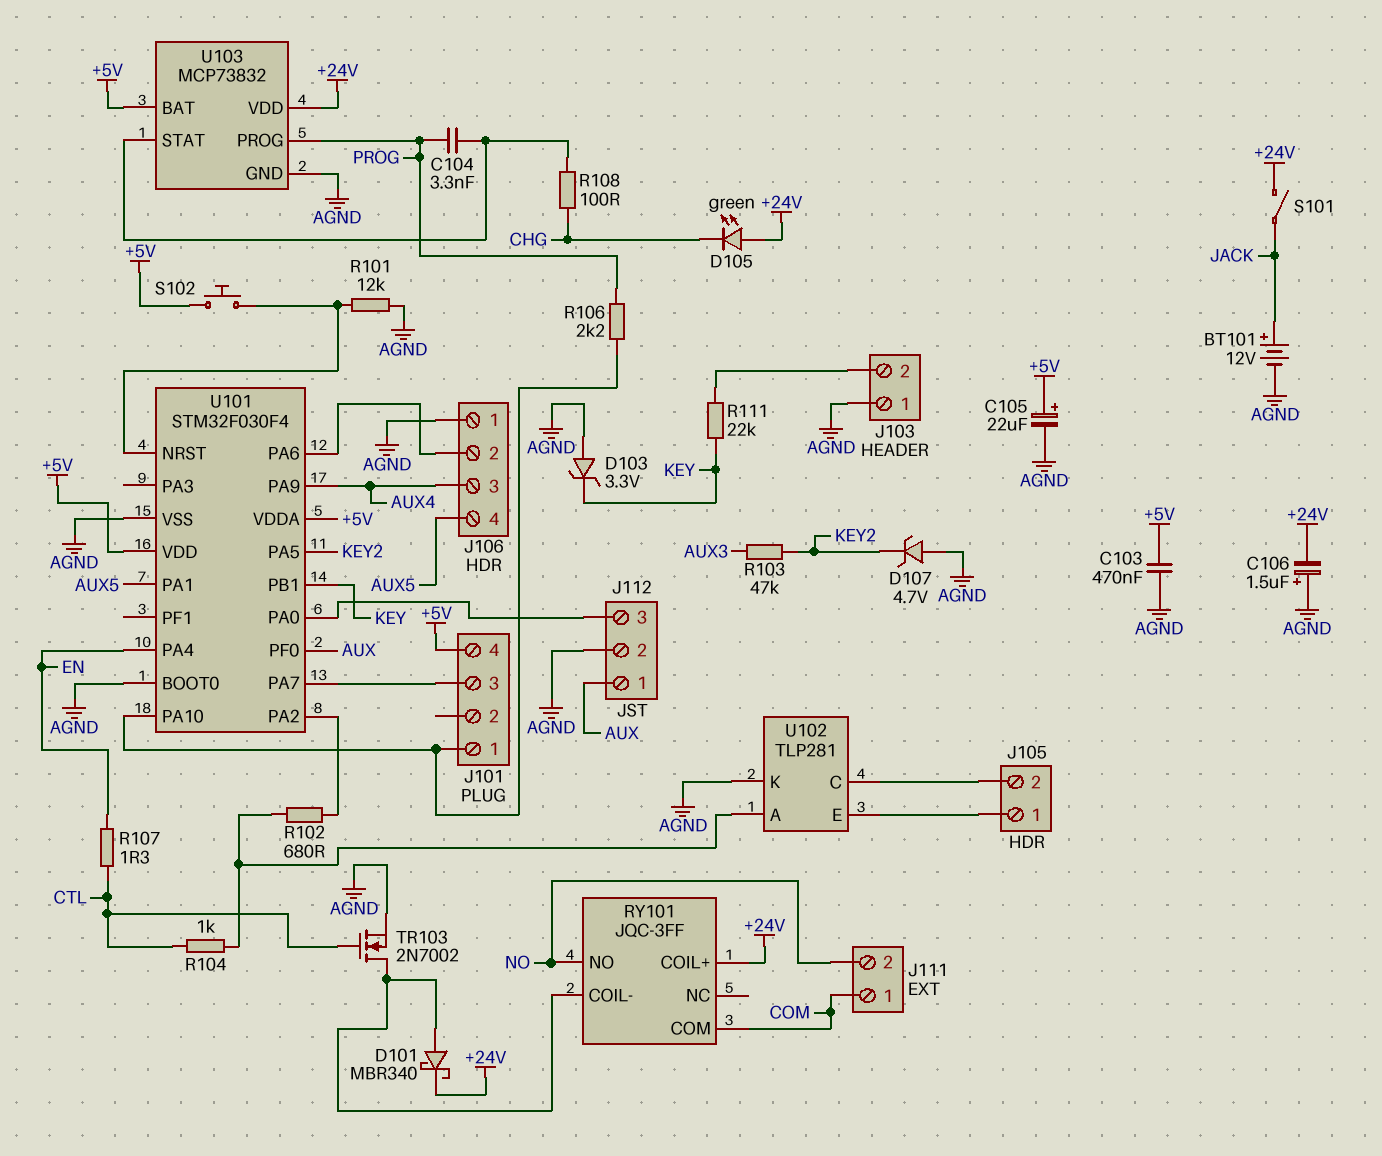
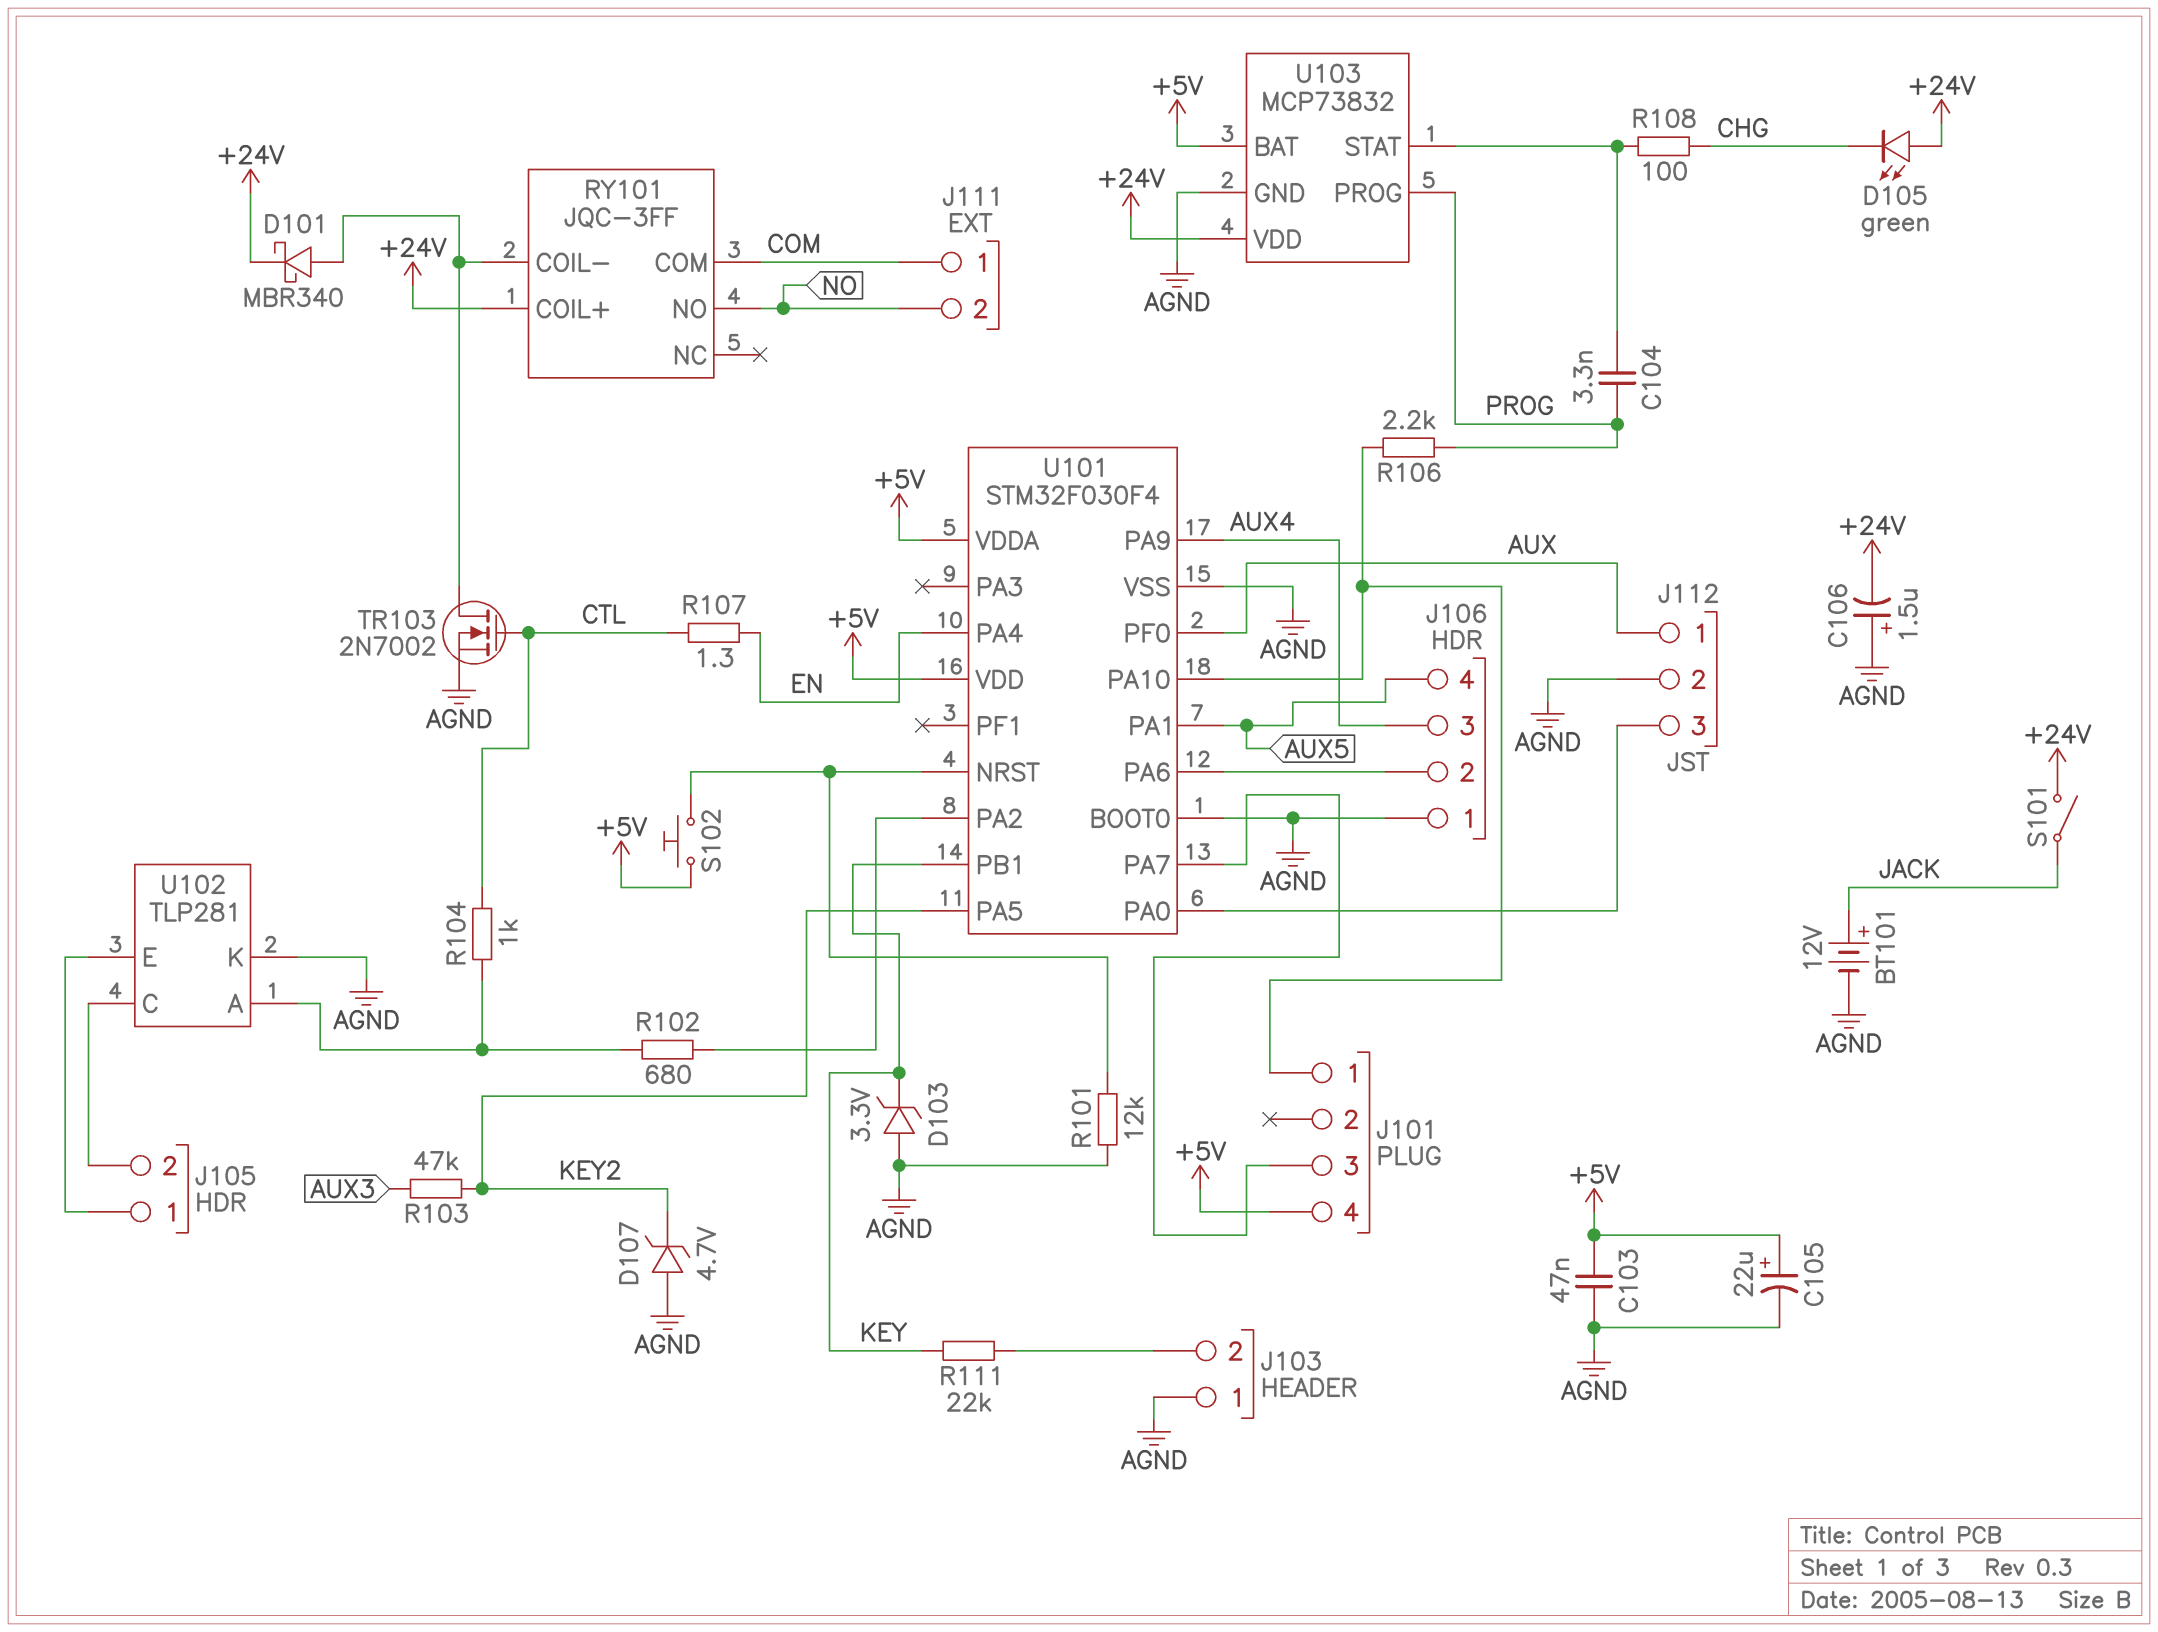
C103: 470nF (+5V, AGND) -> 47nF (+5V, AGND)

